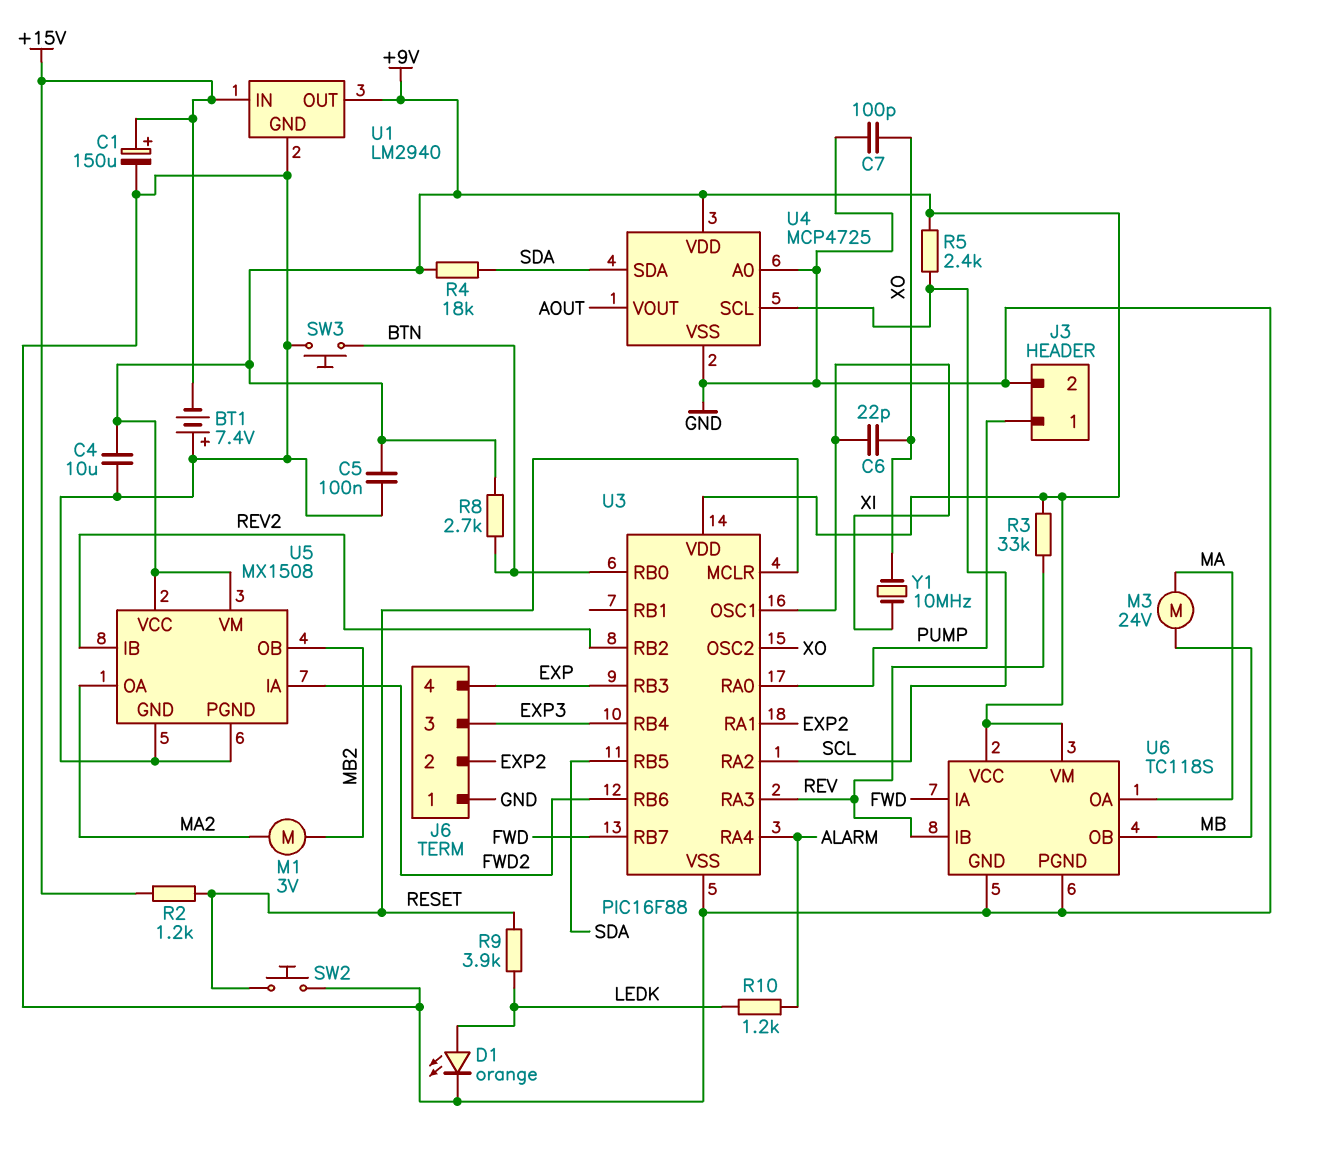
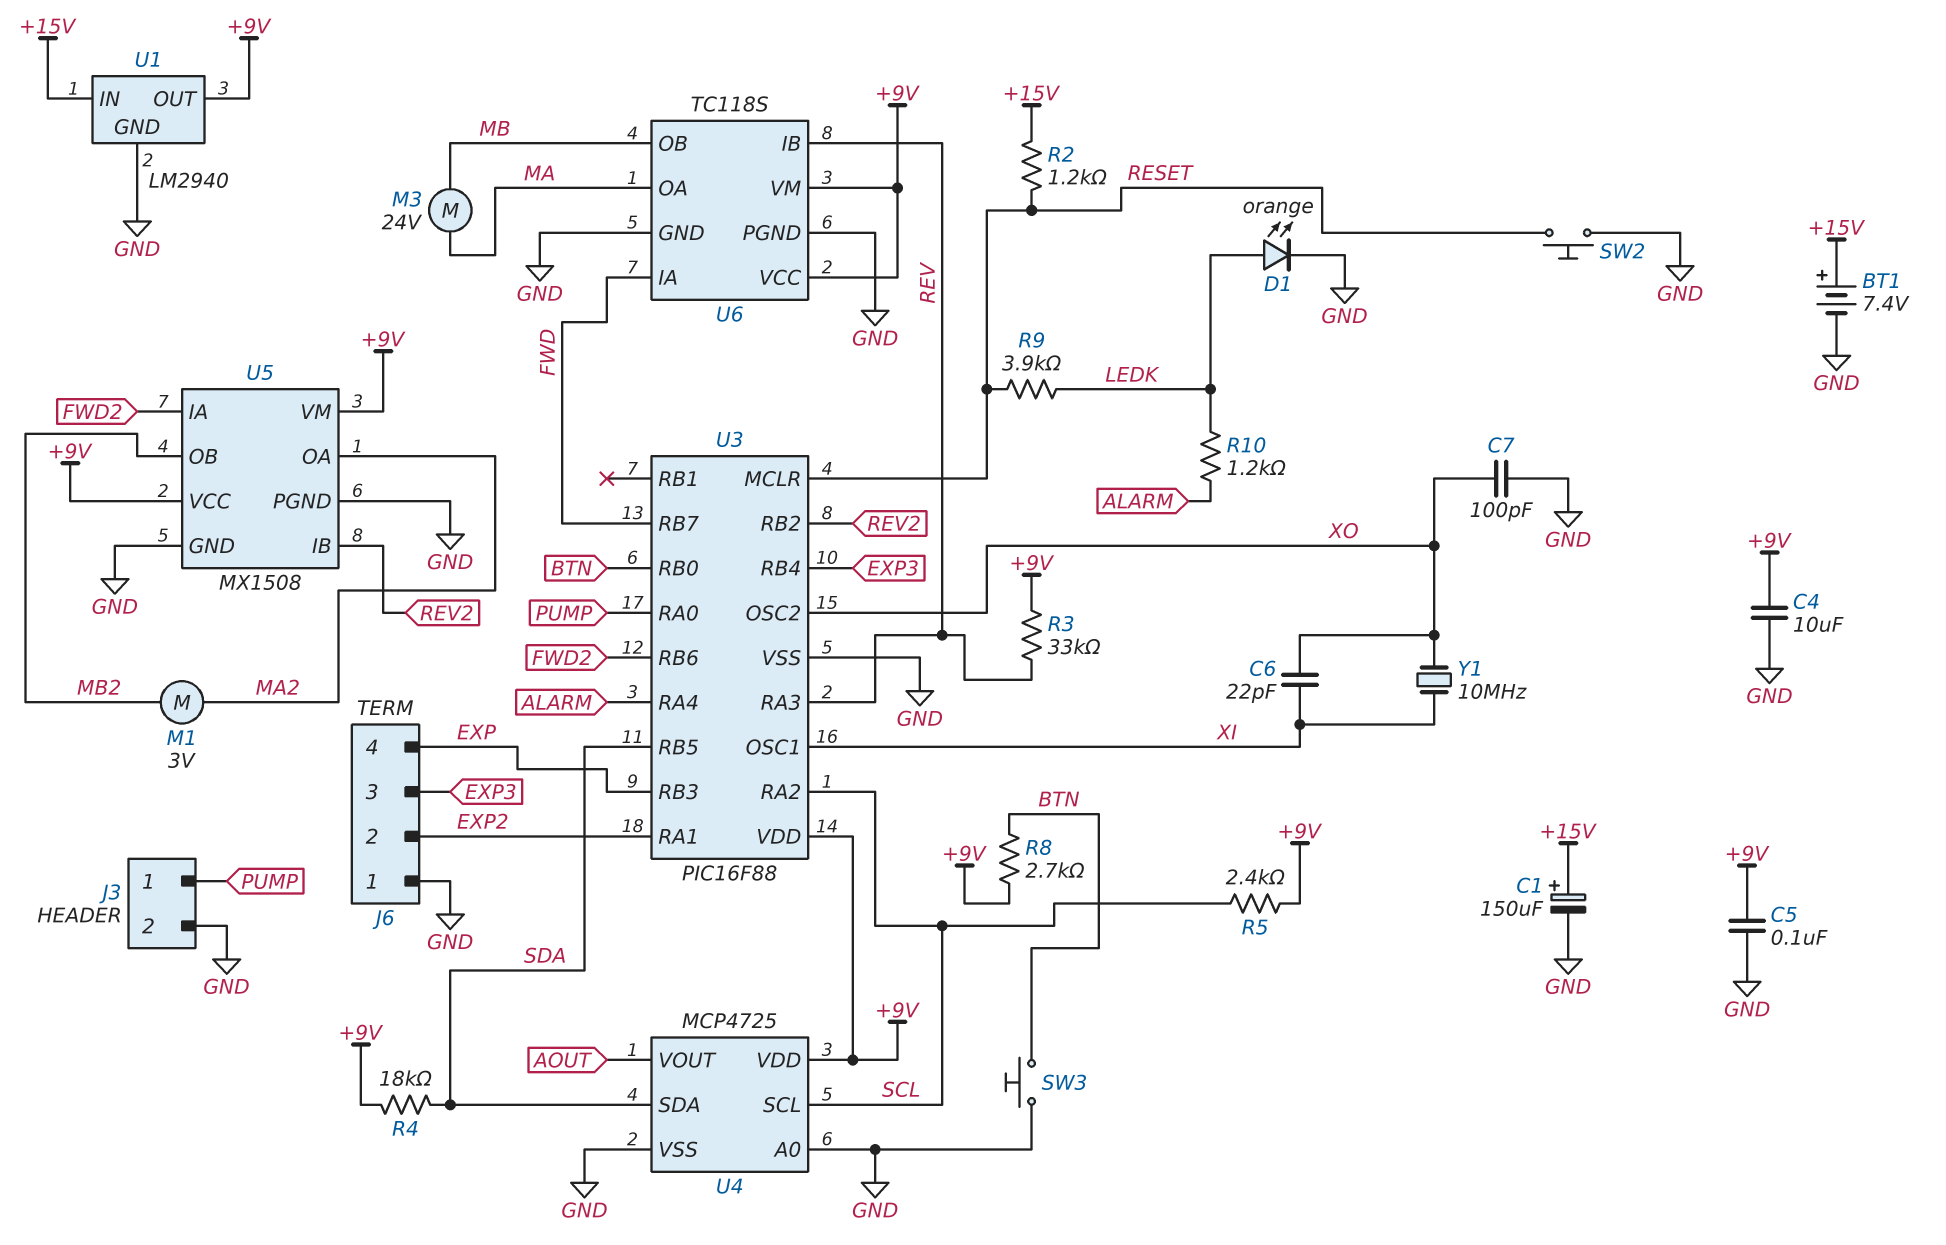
BT1: 7.4V (plus GND, minus +15V) -> 7.4V (plus +15V, minus GND)

